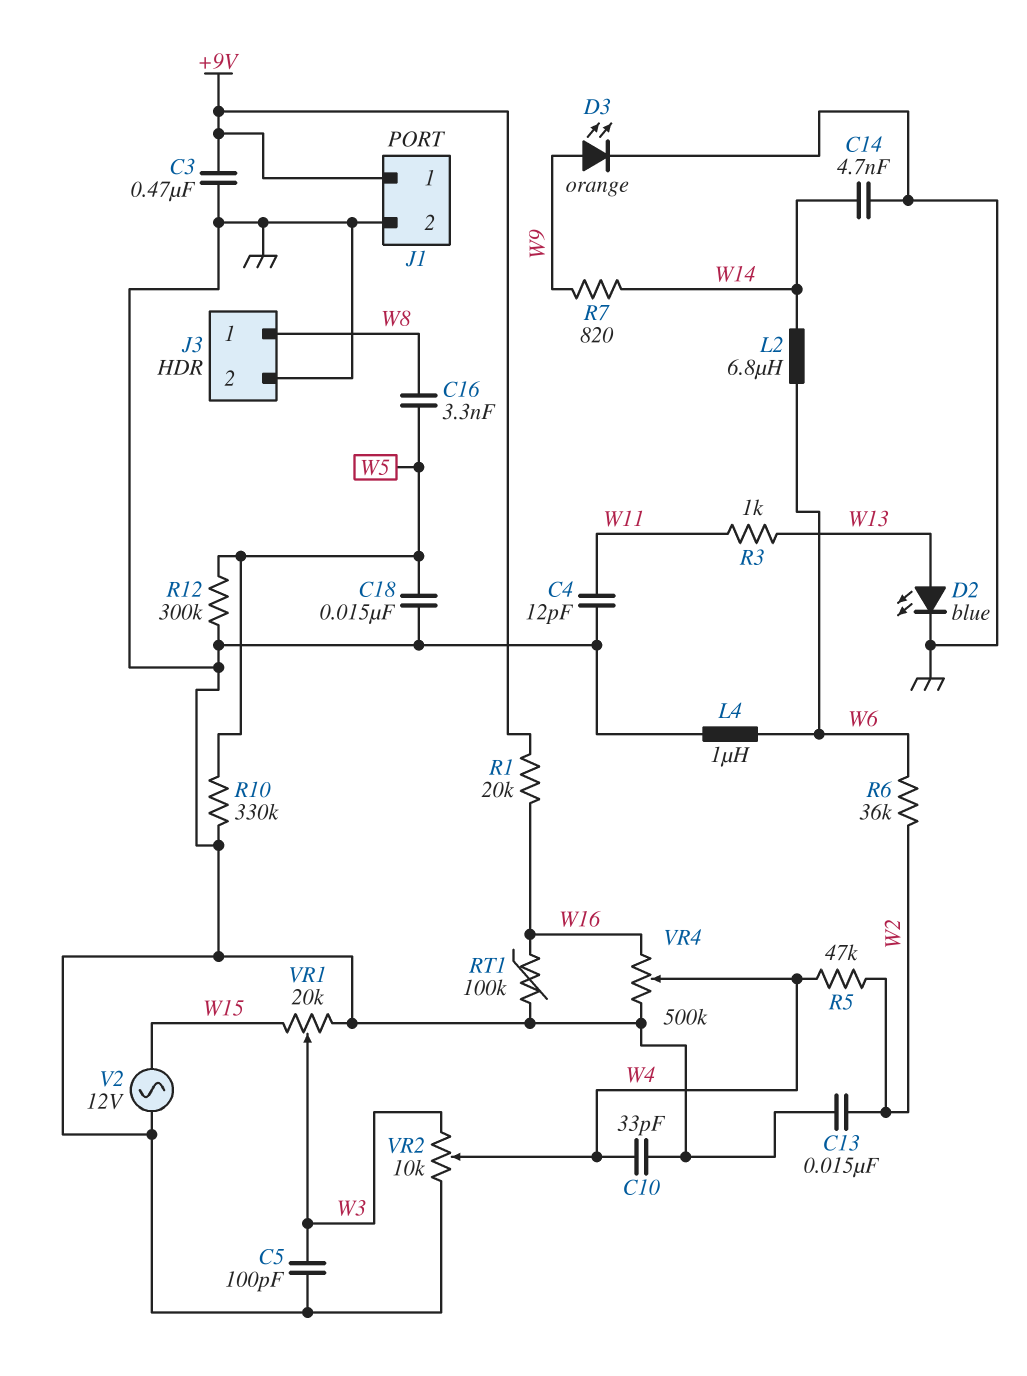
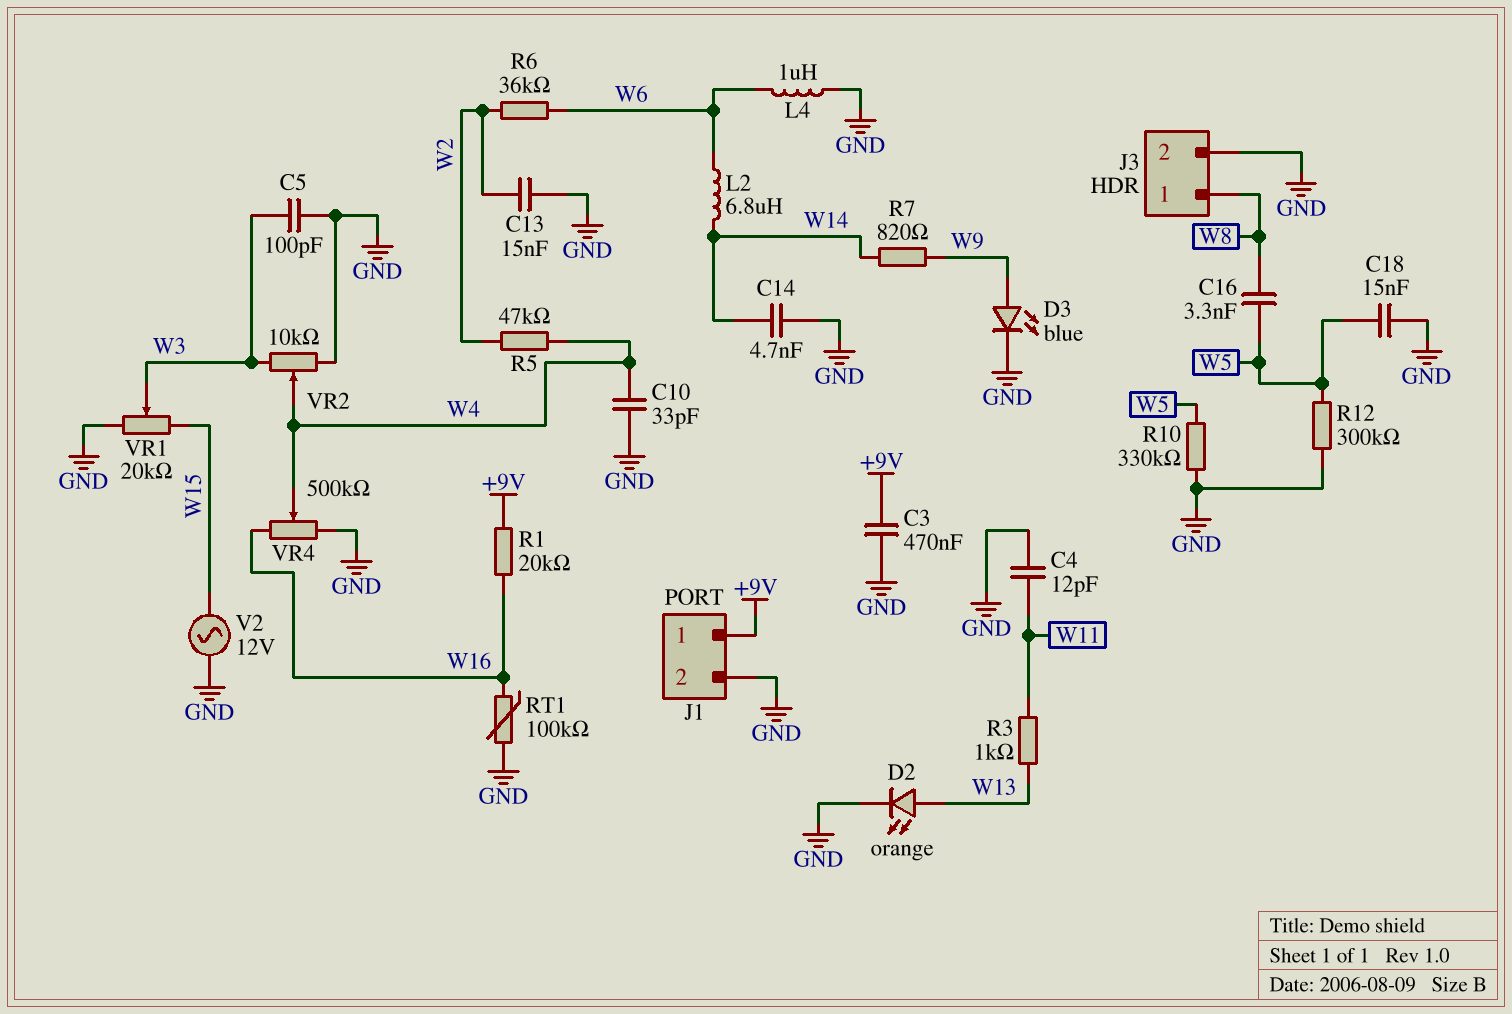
D2: LED blue (A W13, K GND) -> LED orange (A W13, K GND)
D3: LED orange (A W9, K GND) -> LED blue (A W9, K GND)

